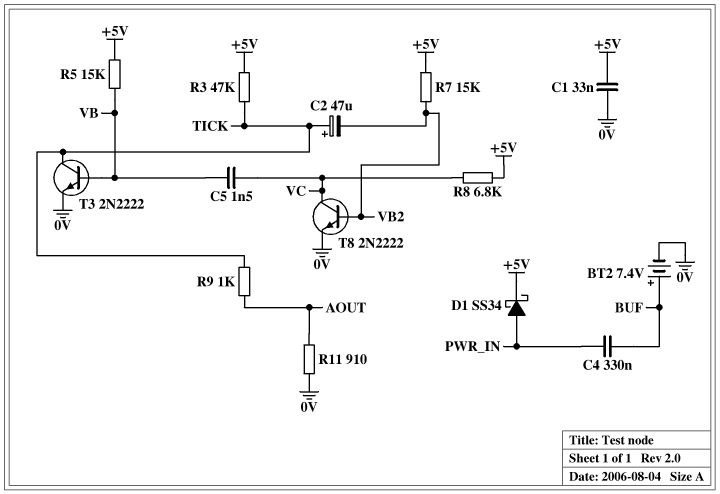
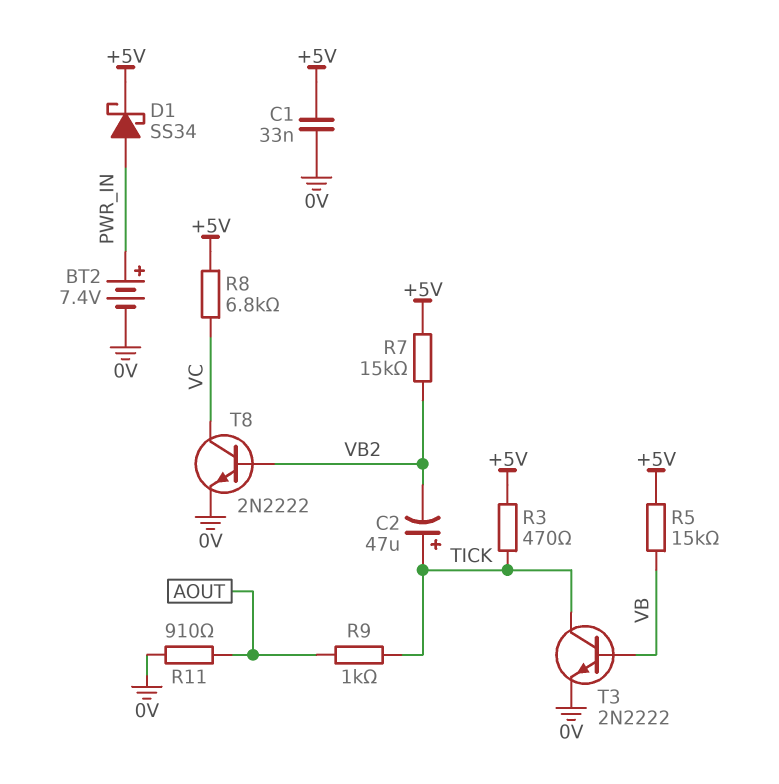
BT2: 7.4V (plus BUF, minus 0V) -> 7.4V (plus PWR_IN, minus 0V)
C4: 330nF (BUF, PWR_IN) -> none
C5: 1.5nF (VB, VC) -> none
R3: 47k (+5V, TICK) -> 470 (+5V, TICK)

